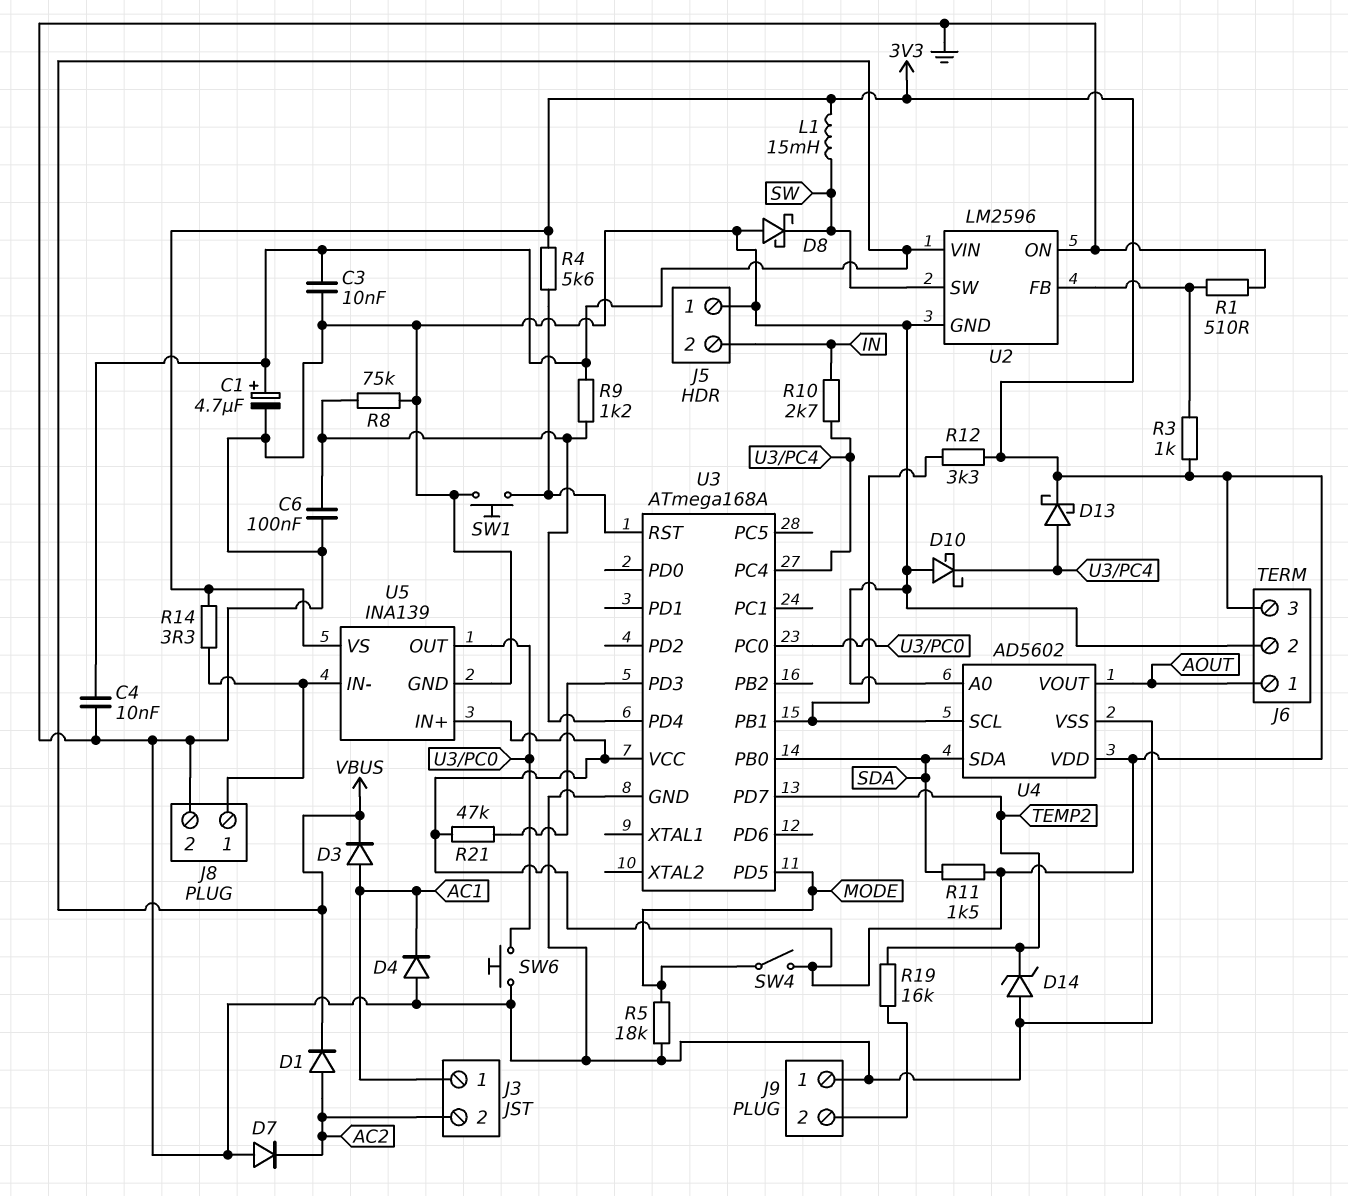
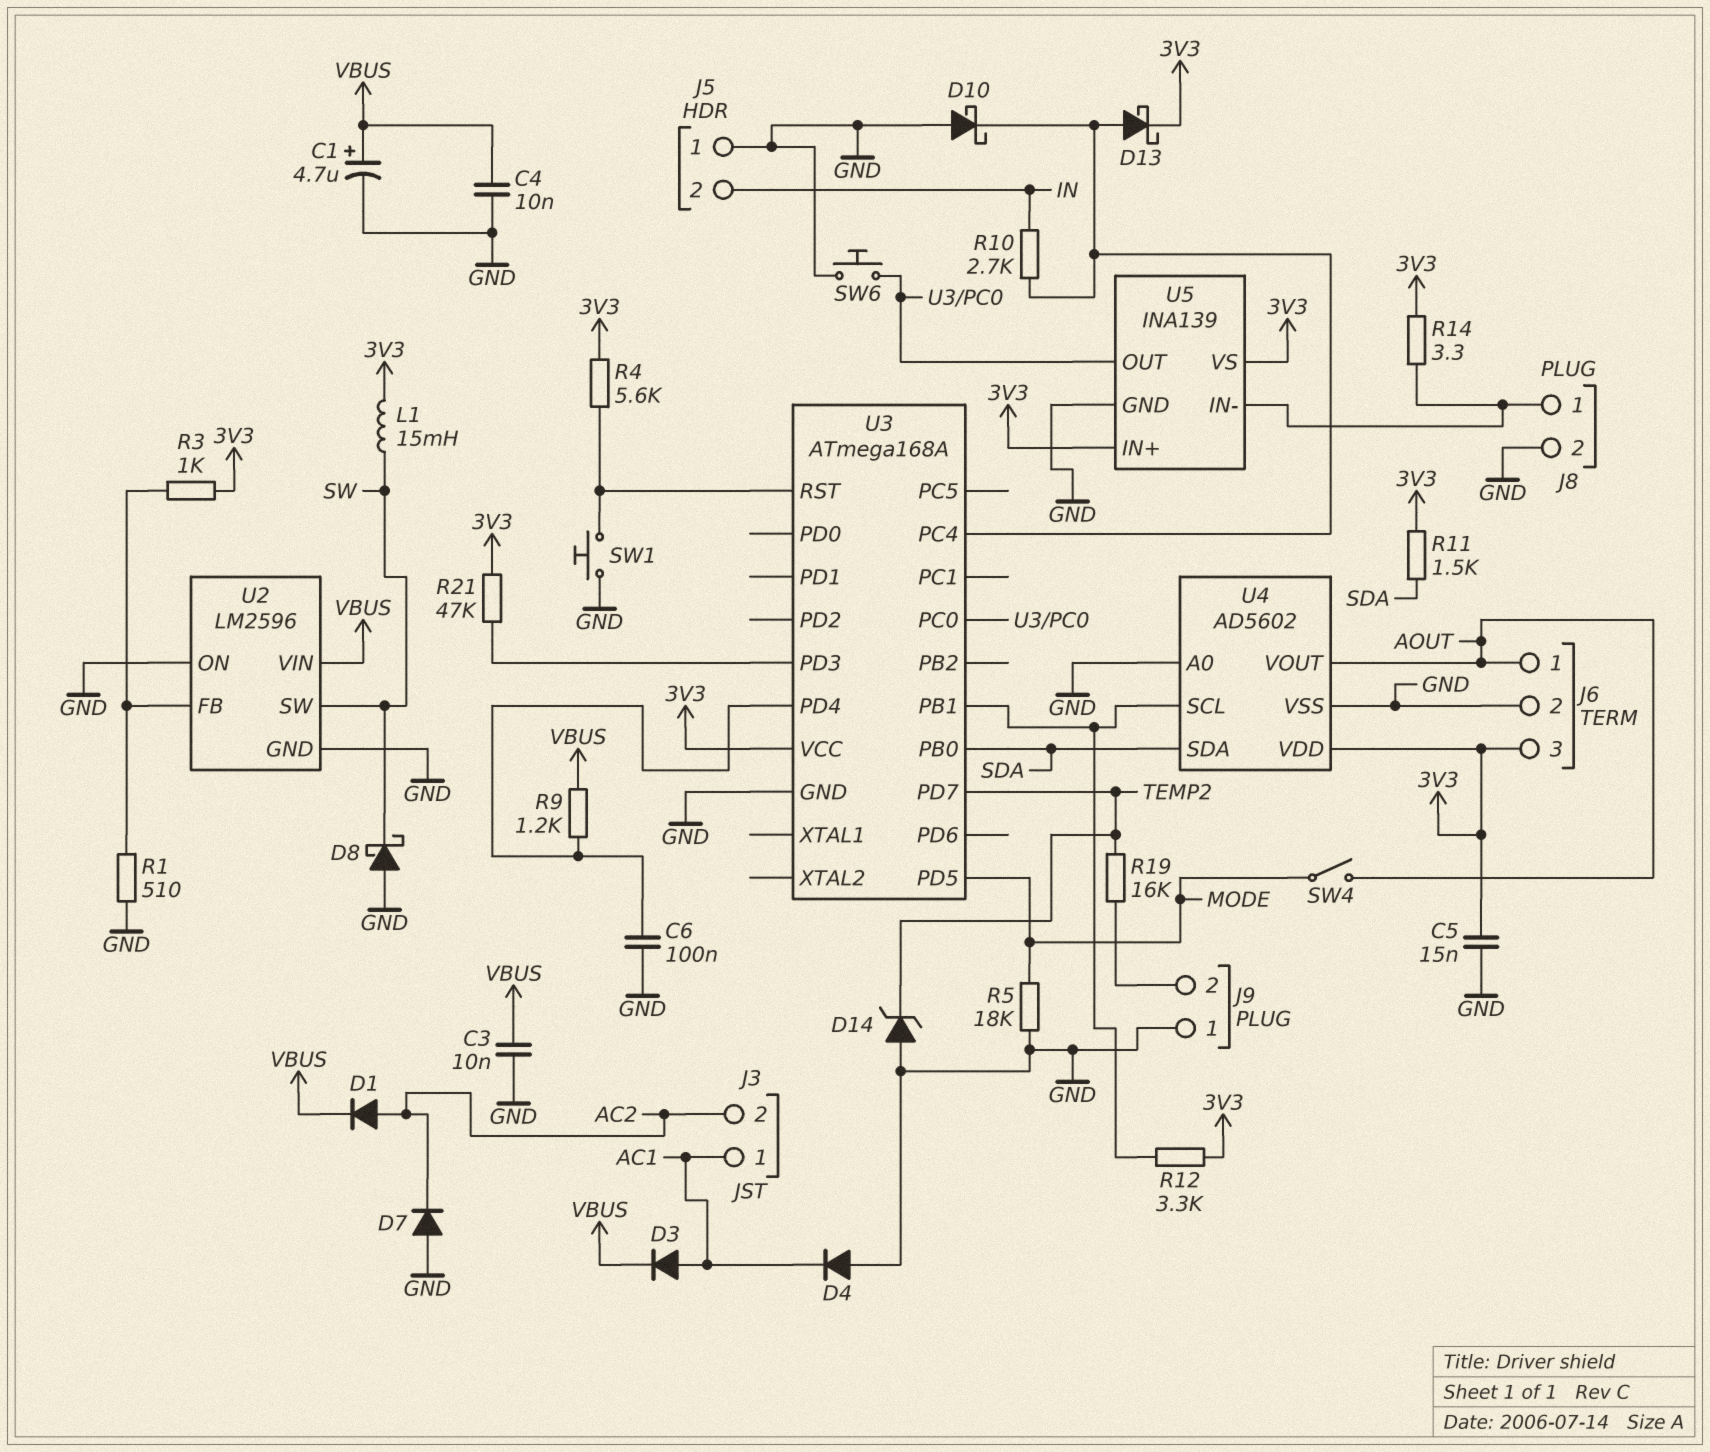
C5: none -> 15nF (3V3, GND)
R8: 75k (GND, U3/PD4) -> none
SW4: switch (3V3, MODE) -> switch (AOUT, MODE)

